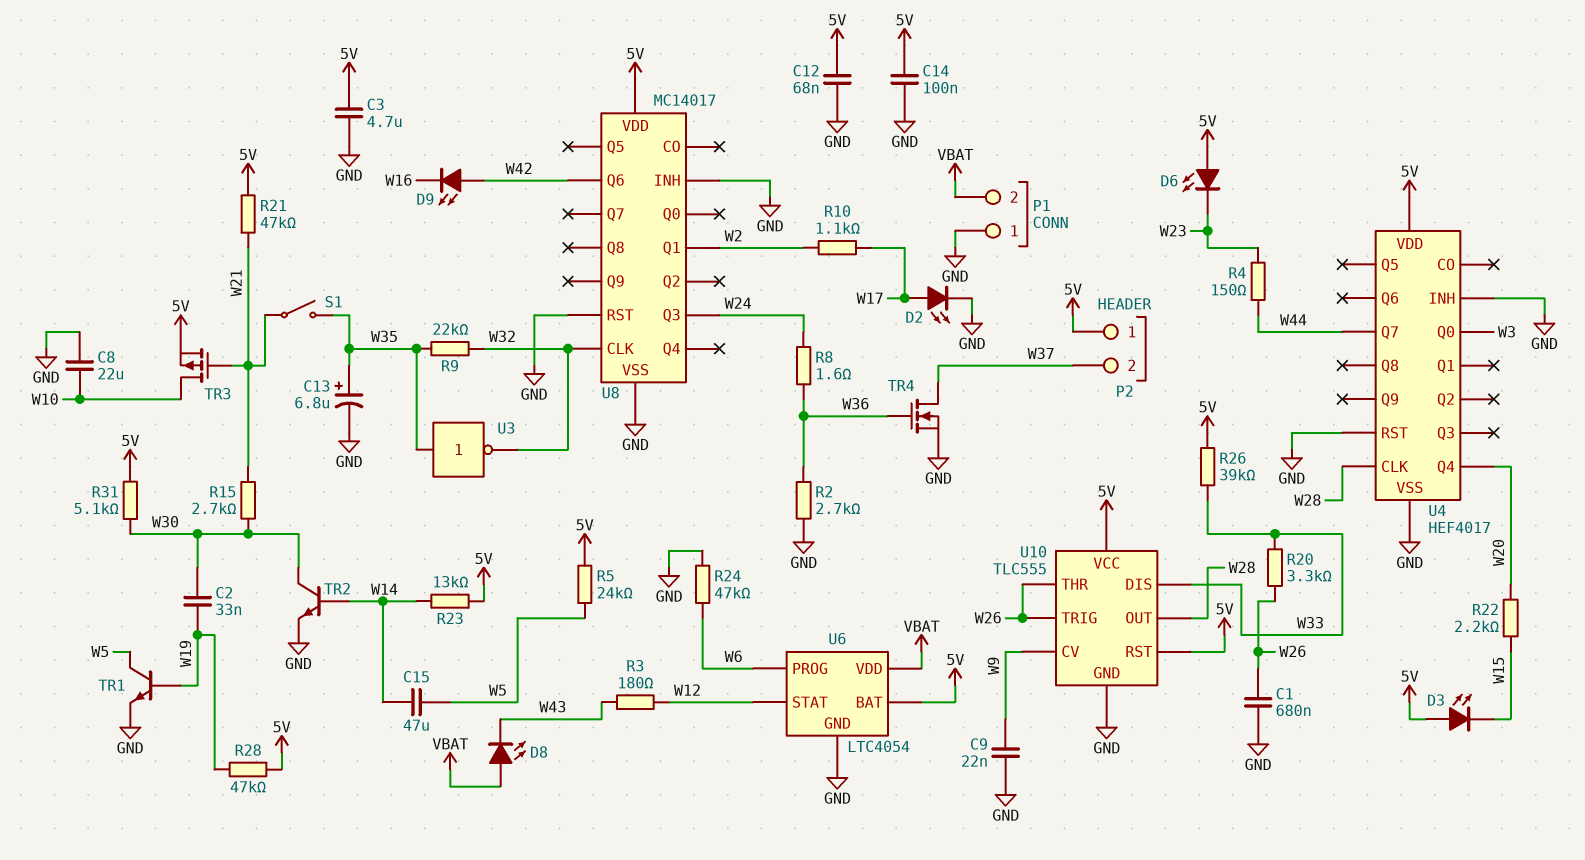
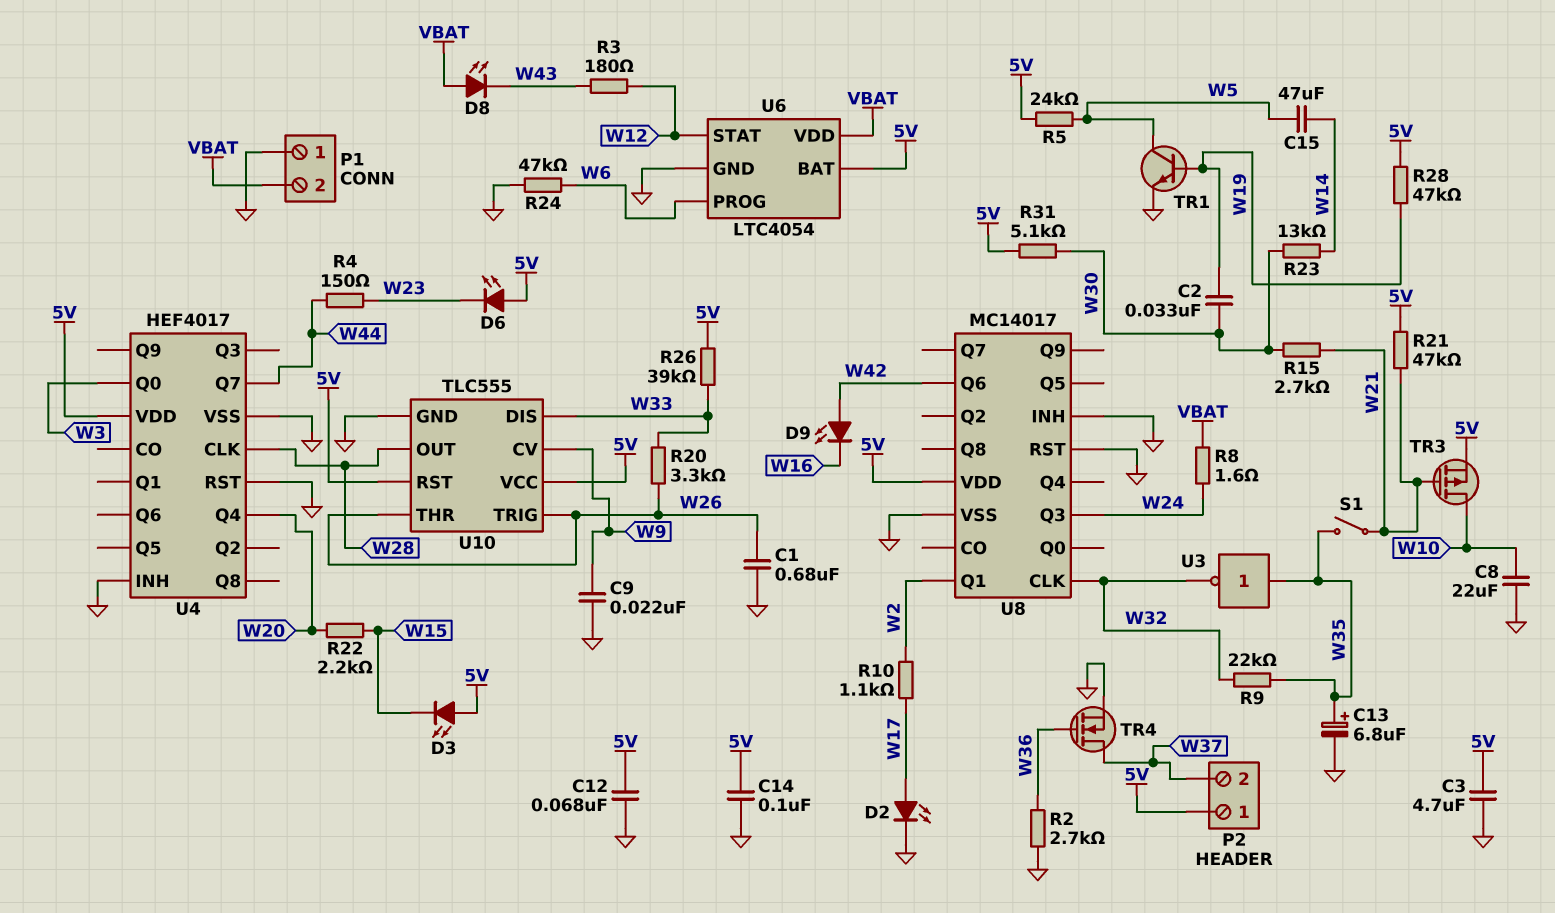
R8: 1.6 (W24, W36) -> 1.6 (VBAT, W24)
R23: 13k (5V, W14) -> 13k (W14, W30)
TR2: NPN (B W14, C W30, E GND) -> none

